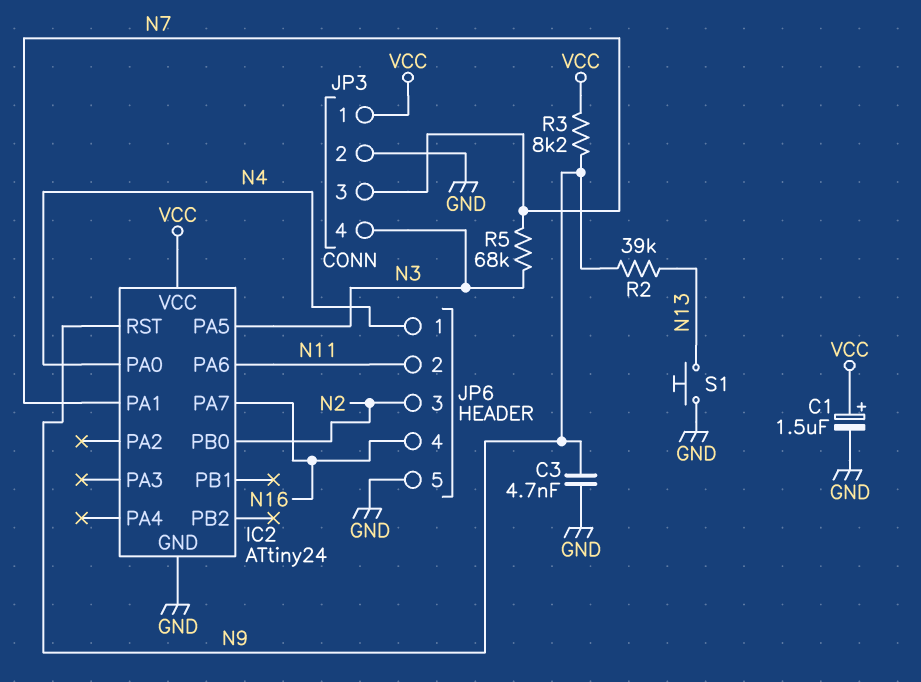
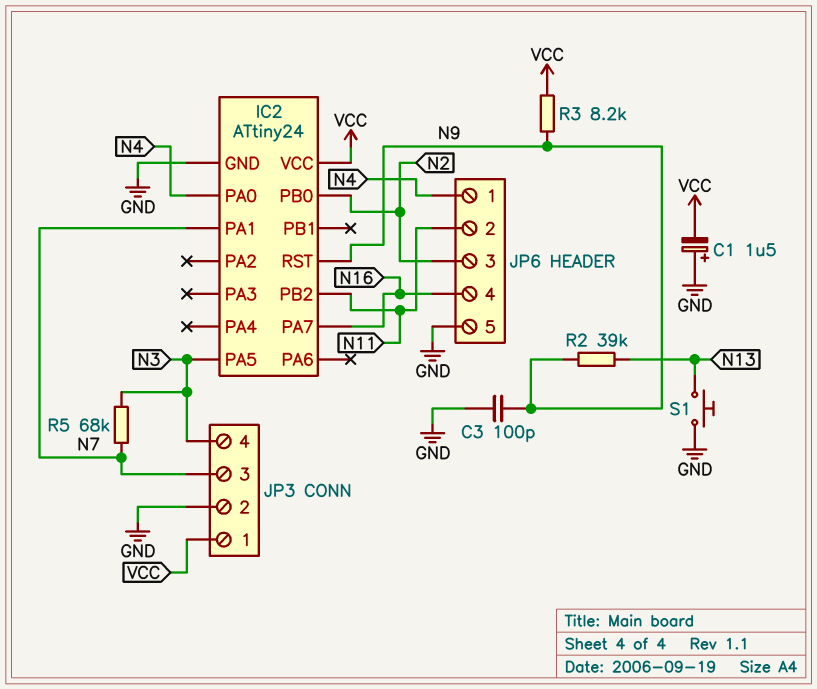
C1: 1.5uF (plus VCC, minus GND) -> 1.5uF (plus GND, minus VCC)
C3: 4.7nF (GND, N9) -> 100pF (GND, N9)
IC2 pin PA6: N11 -> none
IC2 pin PB2: none -> N11

